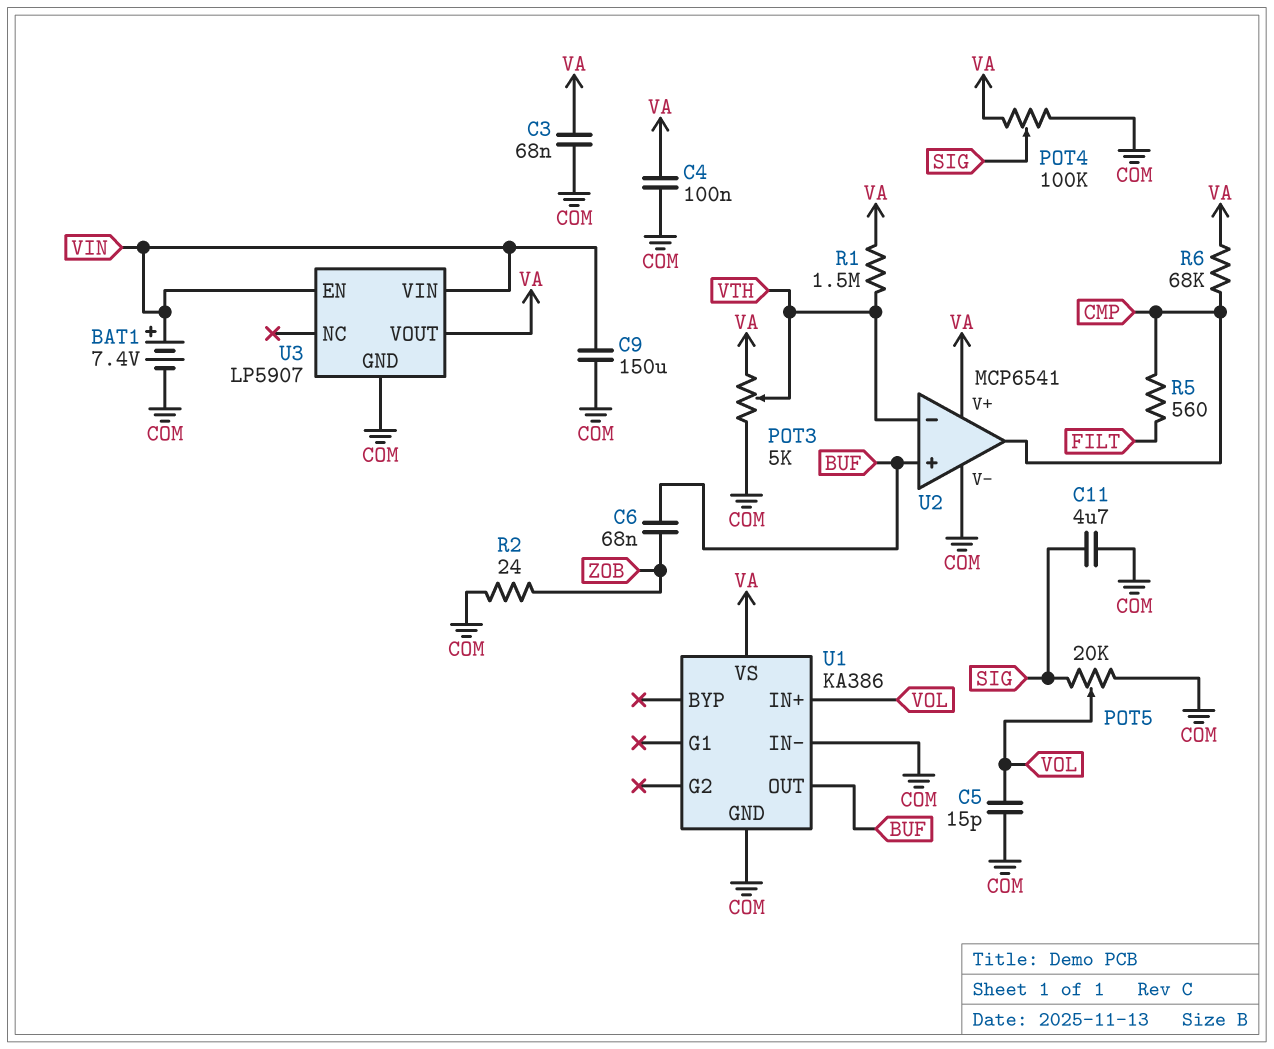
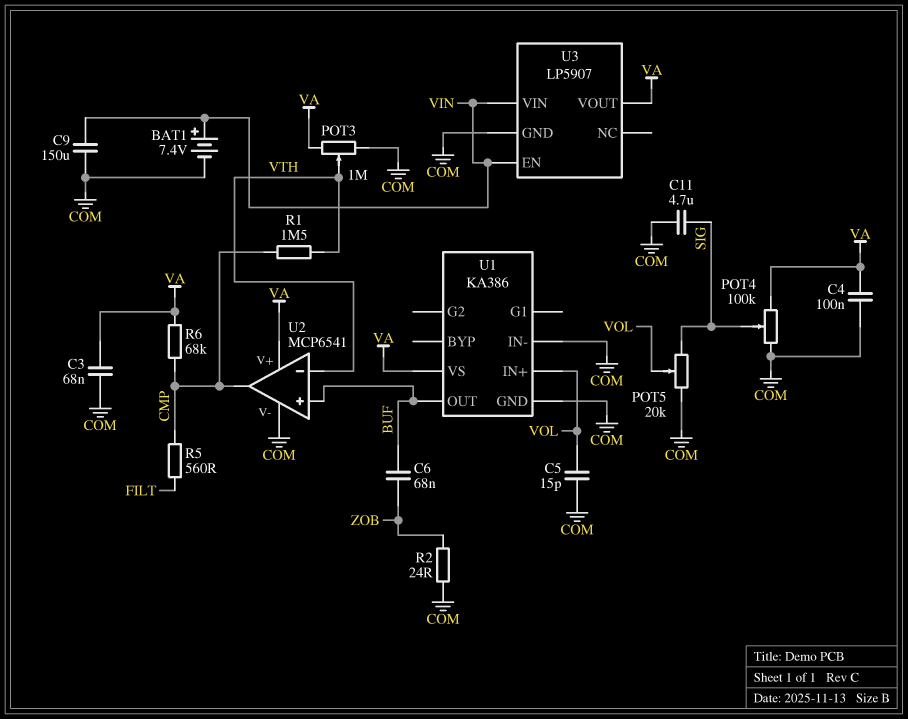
POT3: 5k (COM, VA, wiper VTH) -> 1M (COM, VA, wiper VTH)
R1: 1.5M (VA, VTH) -> 1.5M (CMP, VTH)

